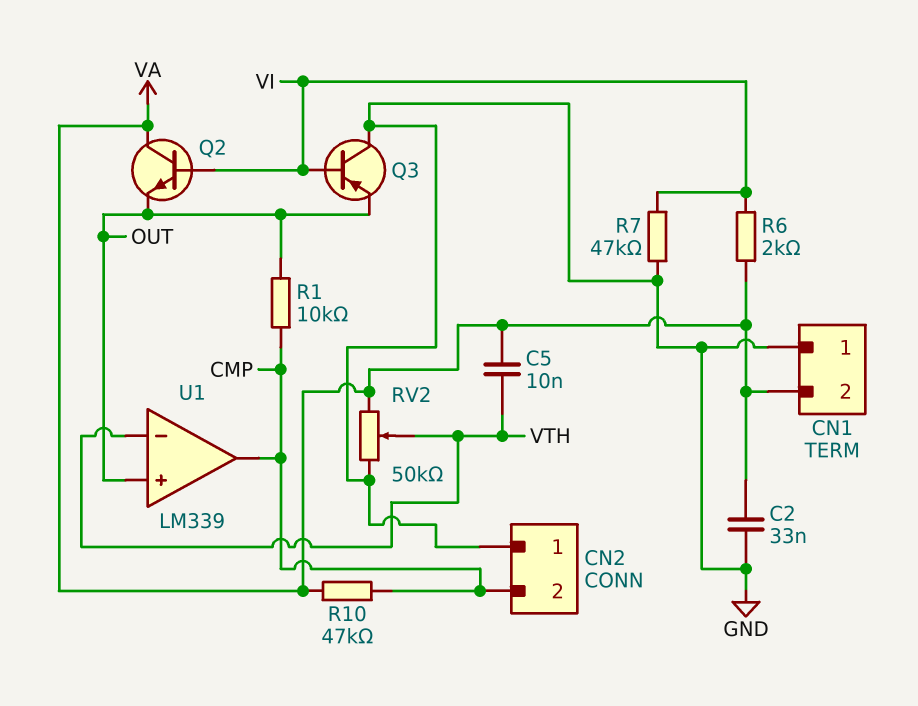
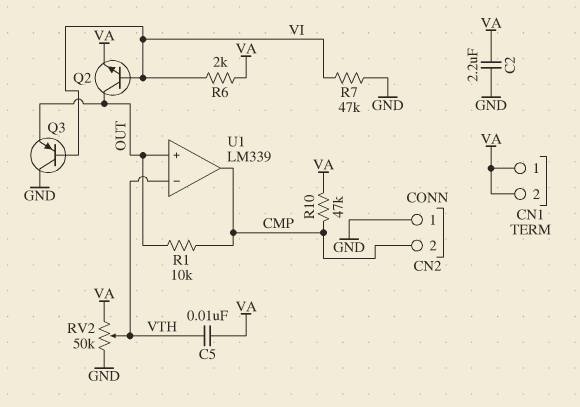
C2: 33nF (GND, VA) -> 2.2uF (GND, VA)
CN1 pin 1: GND -> VA
Q2: NPN (B VI, C VA, E OUT) -> NPN (B VI, C OUT, E VA)

